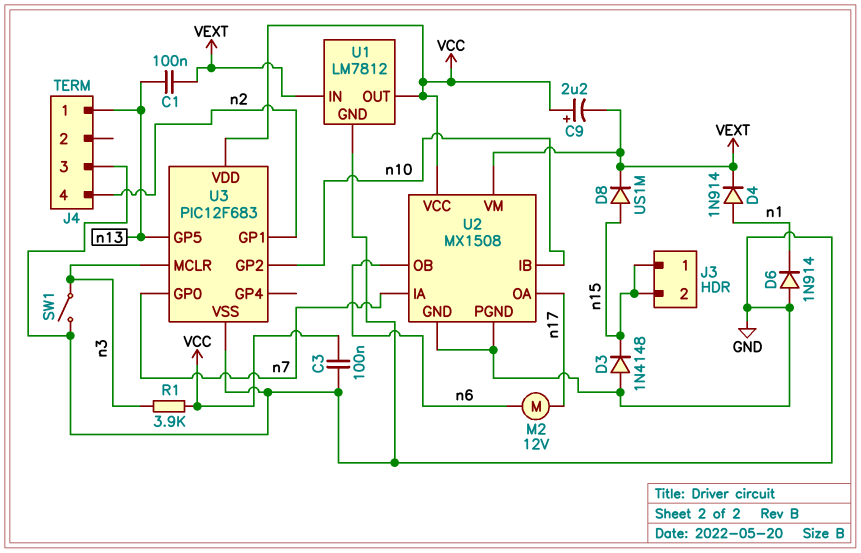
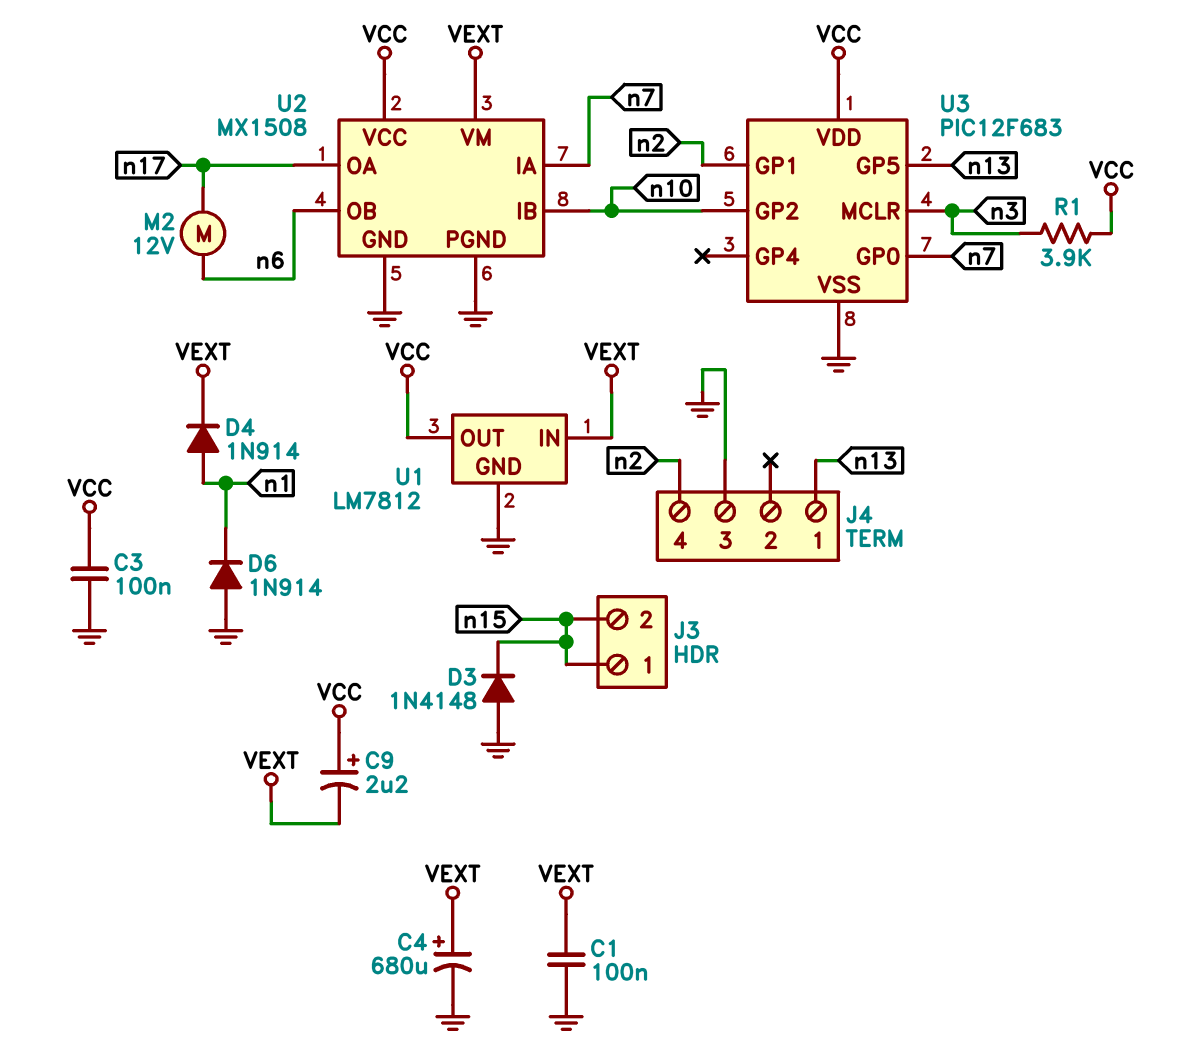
C1: 100nF (VEXT, n13) -> 100nF (GND, VEXT)
C4: none -> 680uF (plus VEXT, minus GND)
D8: diode US1M (A n15, K VEXT) -> none
SW1: switch (GND, n3) -> none

